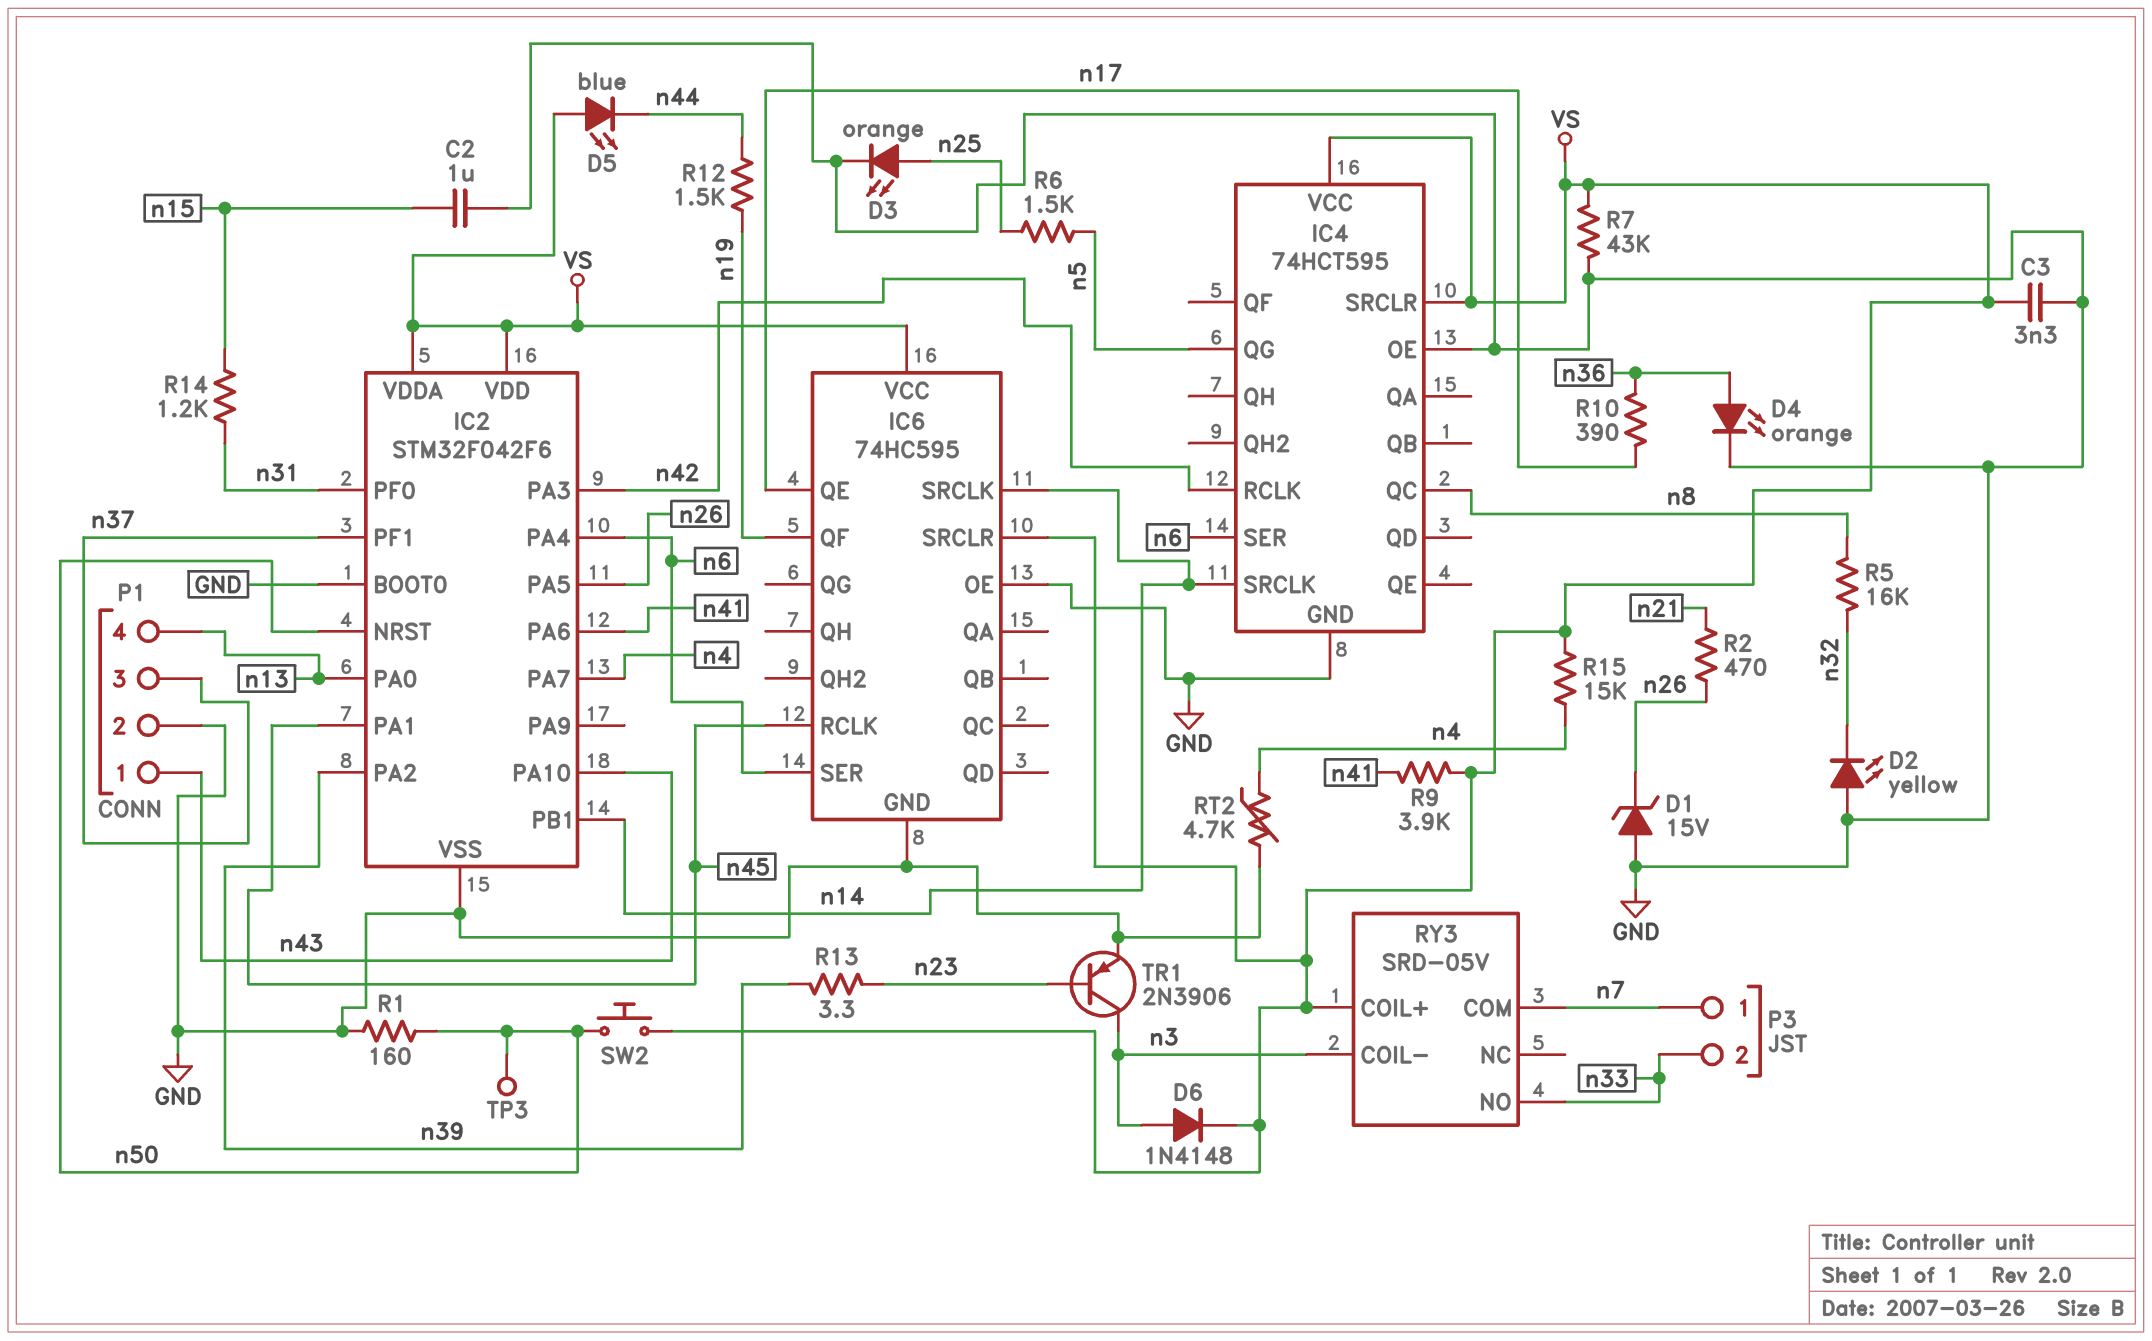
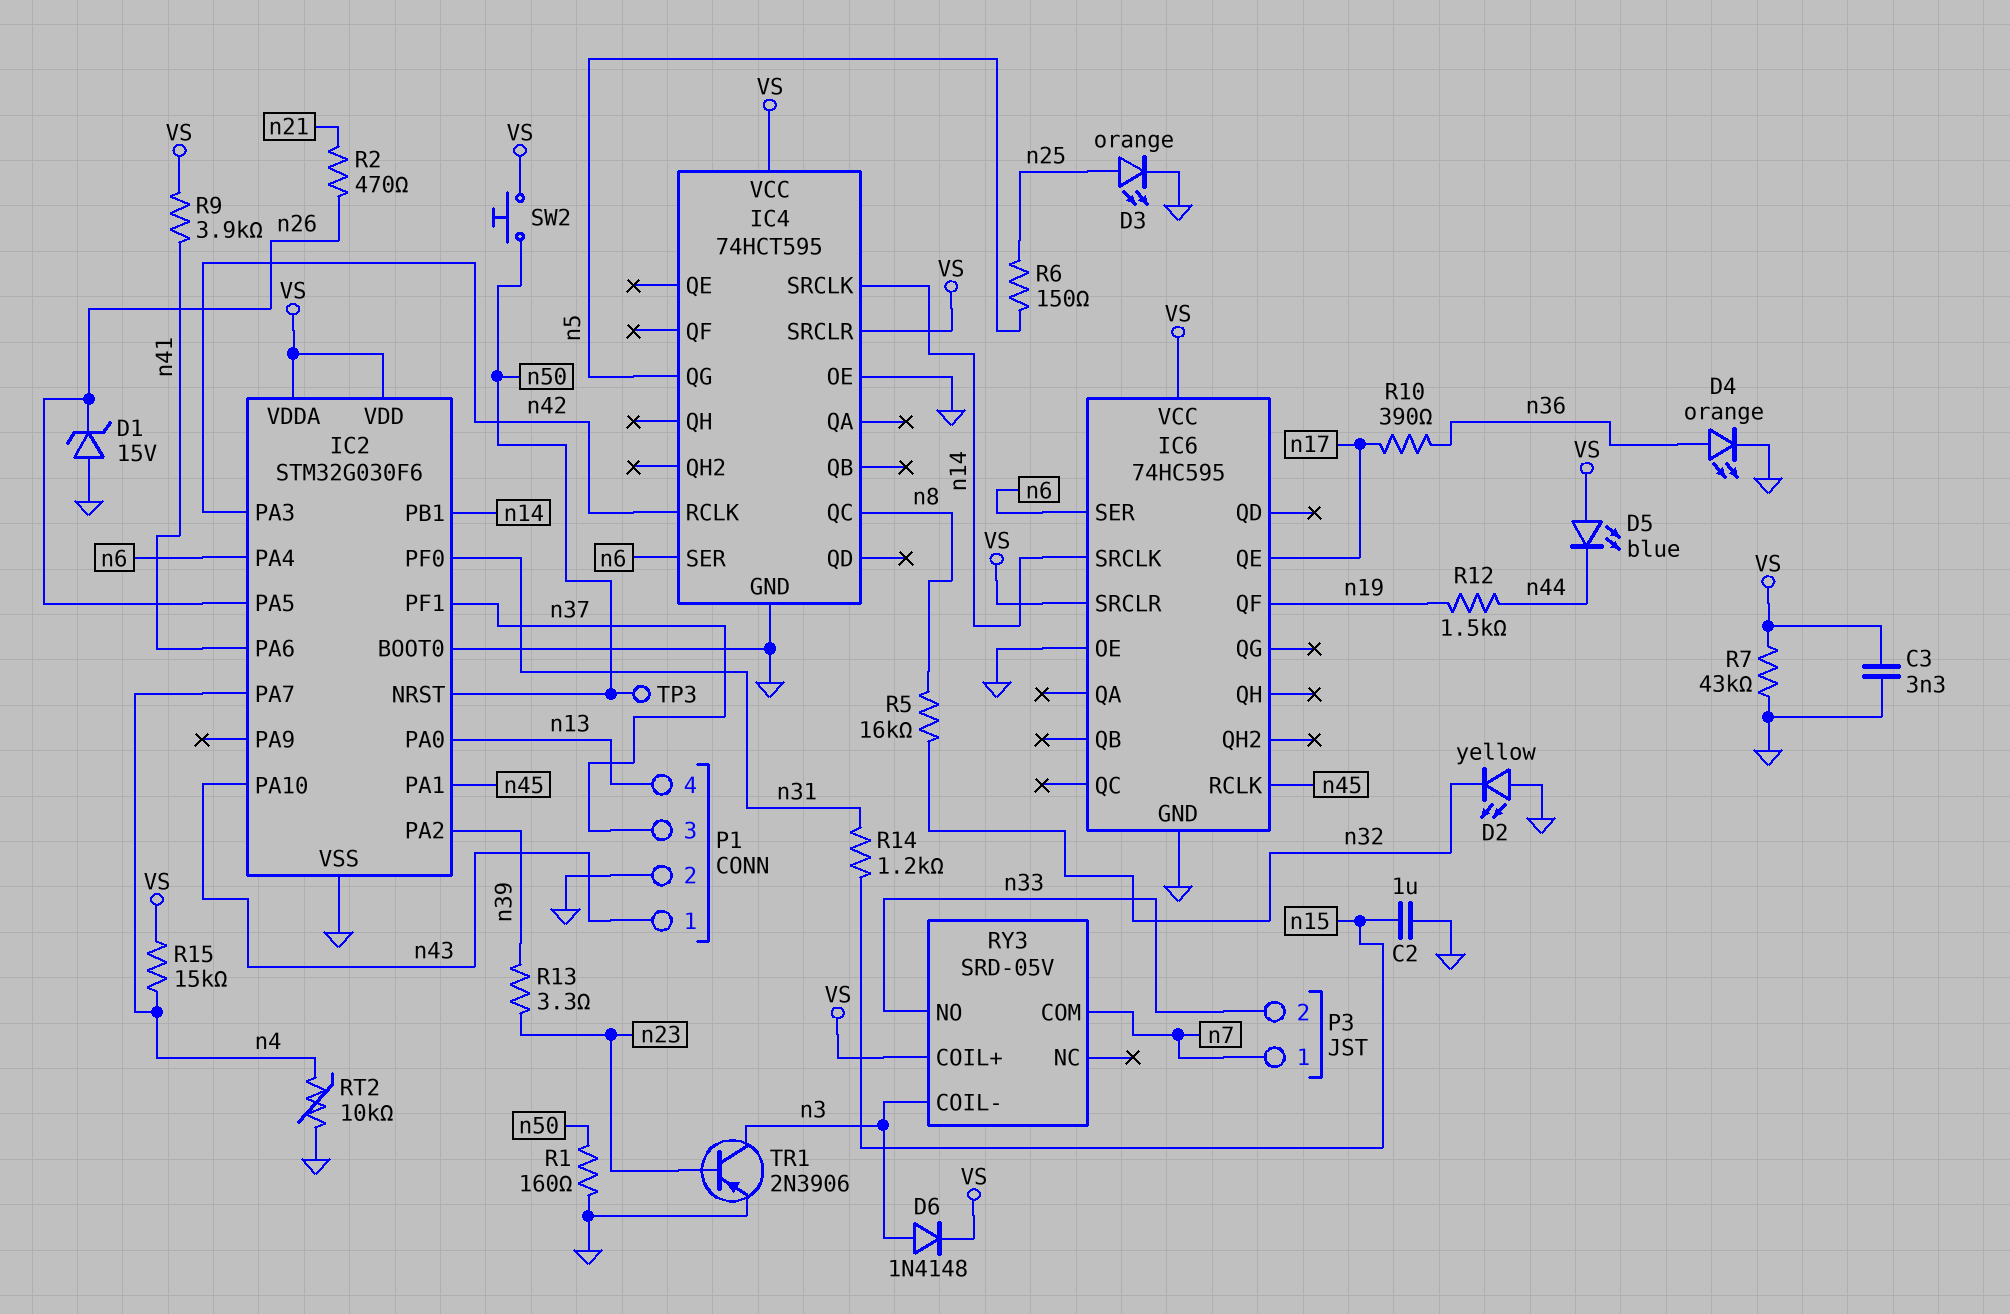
IC2: STM32F042F6 -> STM32G030F6
R6: 1.5k (n5, n25) -> 150 (n5, n25)
RT2: 4.7k (GND, n4) -> 10k (GND, n4)

